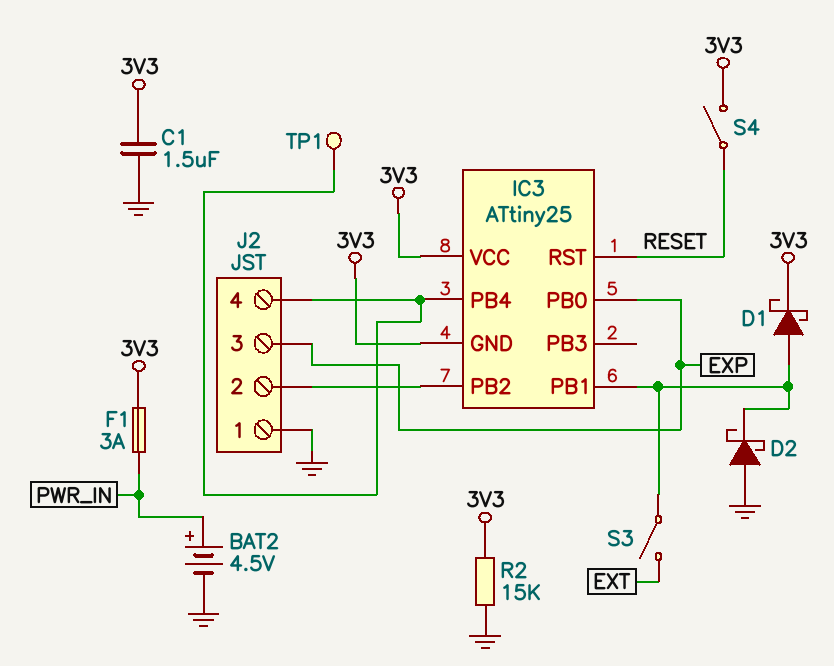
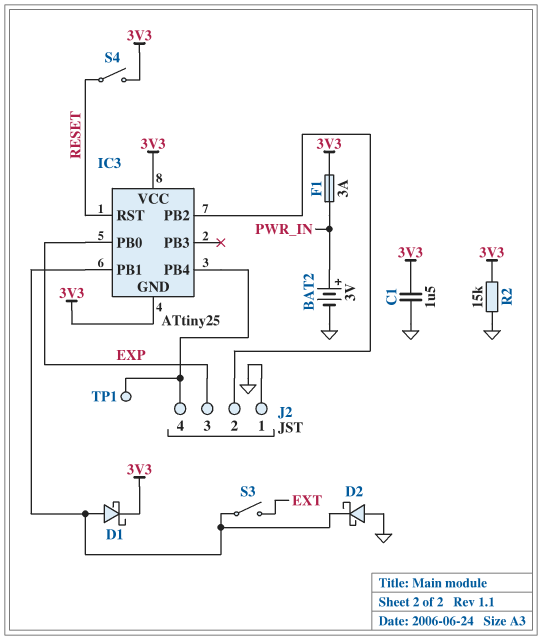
BAT2: 4.5V (plus PWR_IN, minus GND) -> 3V (plus PWR_IN, minus GND)

